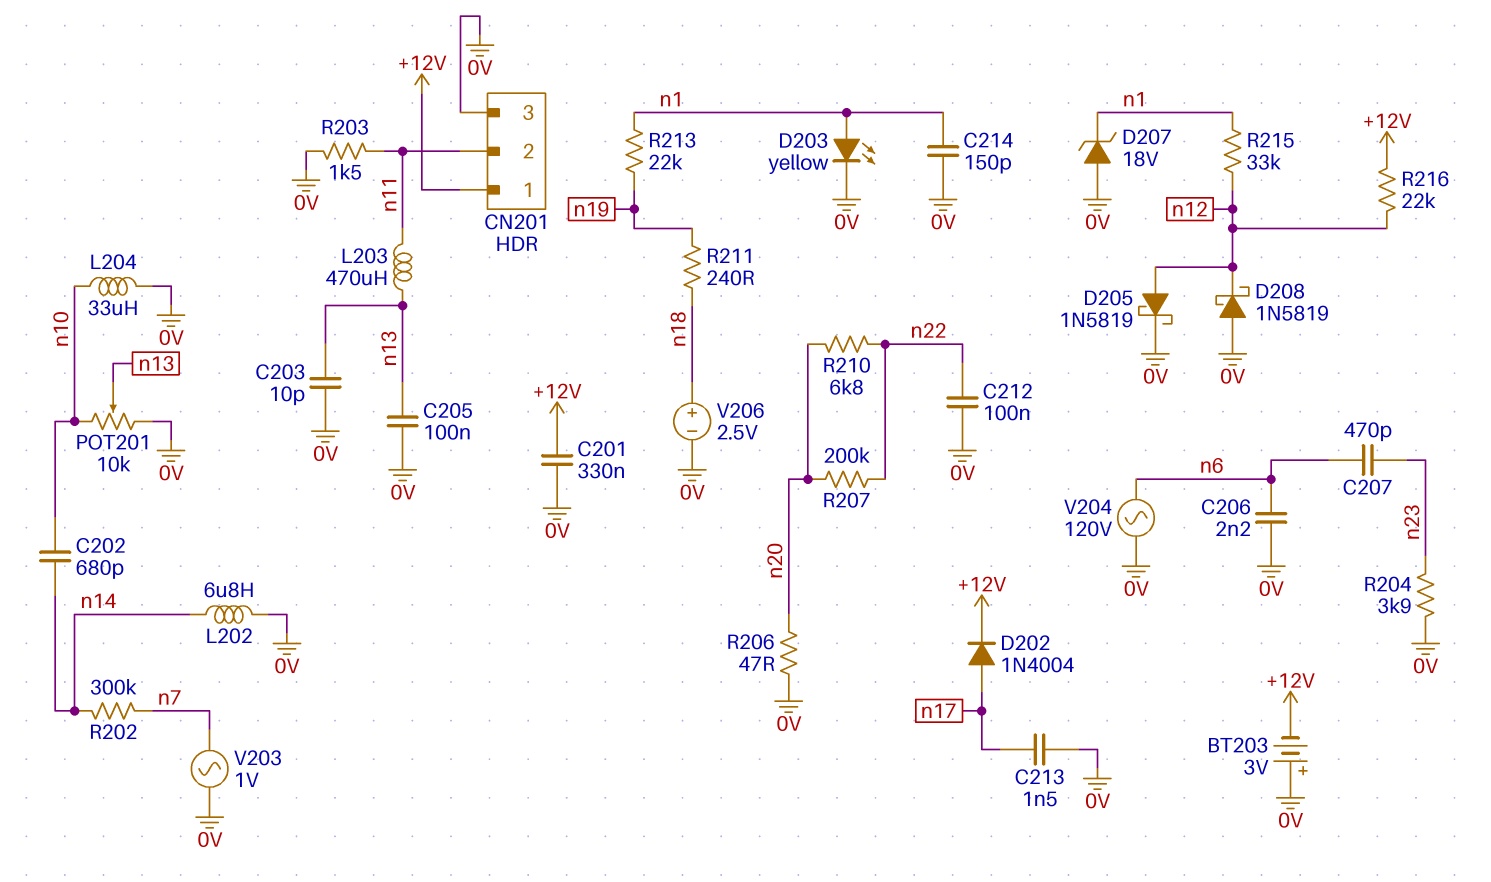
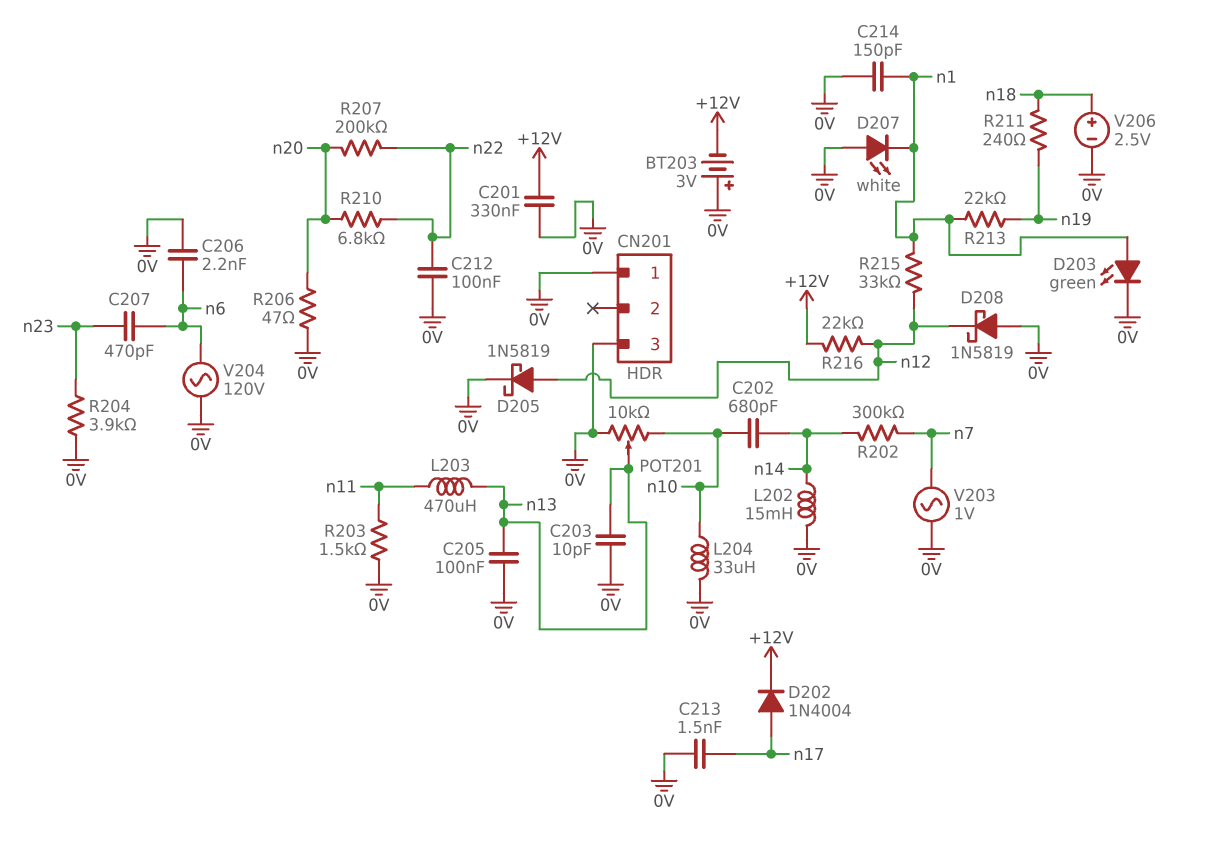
CN201 pin 1: +12V -> 0V
CN201 pin 2: n11 -> none
D203: LED yellow (A n1, K 0V) -> LED green (A n1, K 0V)
D207: zener 18V (A 0V, K n1) -> LED white (A 0V, K n1)
L202: 6.8uH (0V, n14) -> 15mH (0V, n14)

